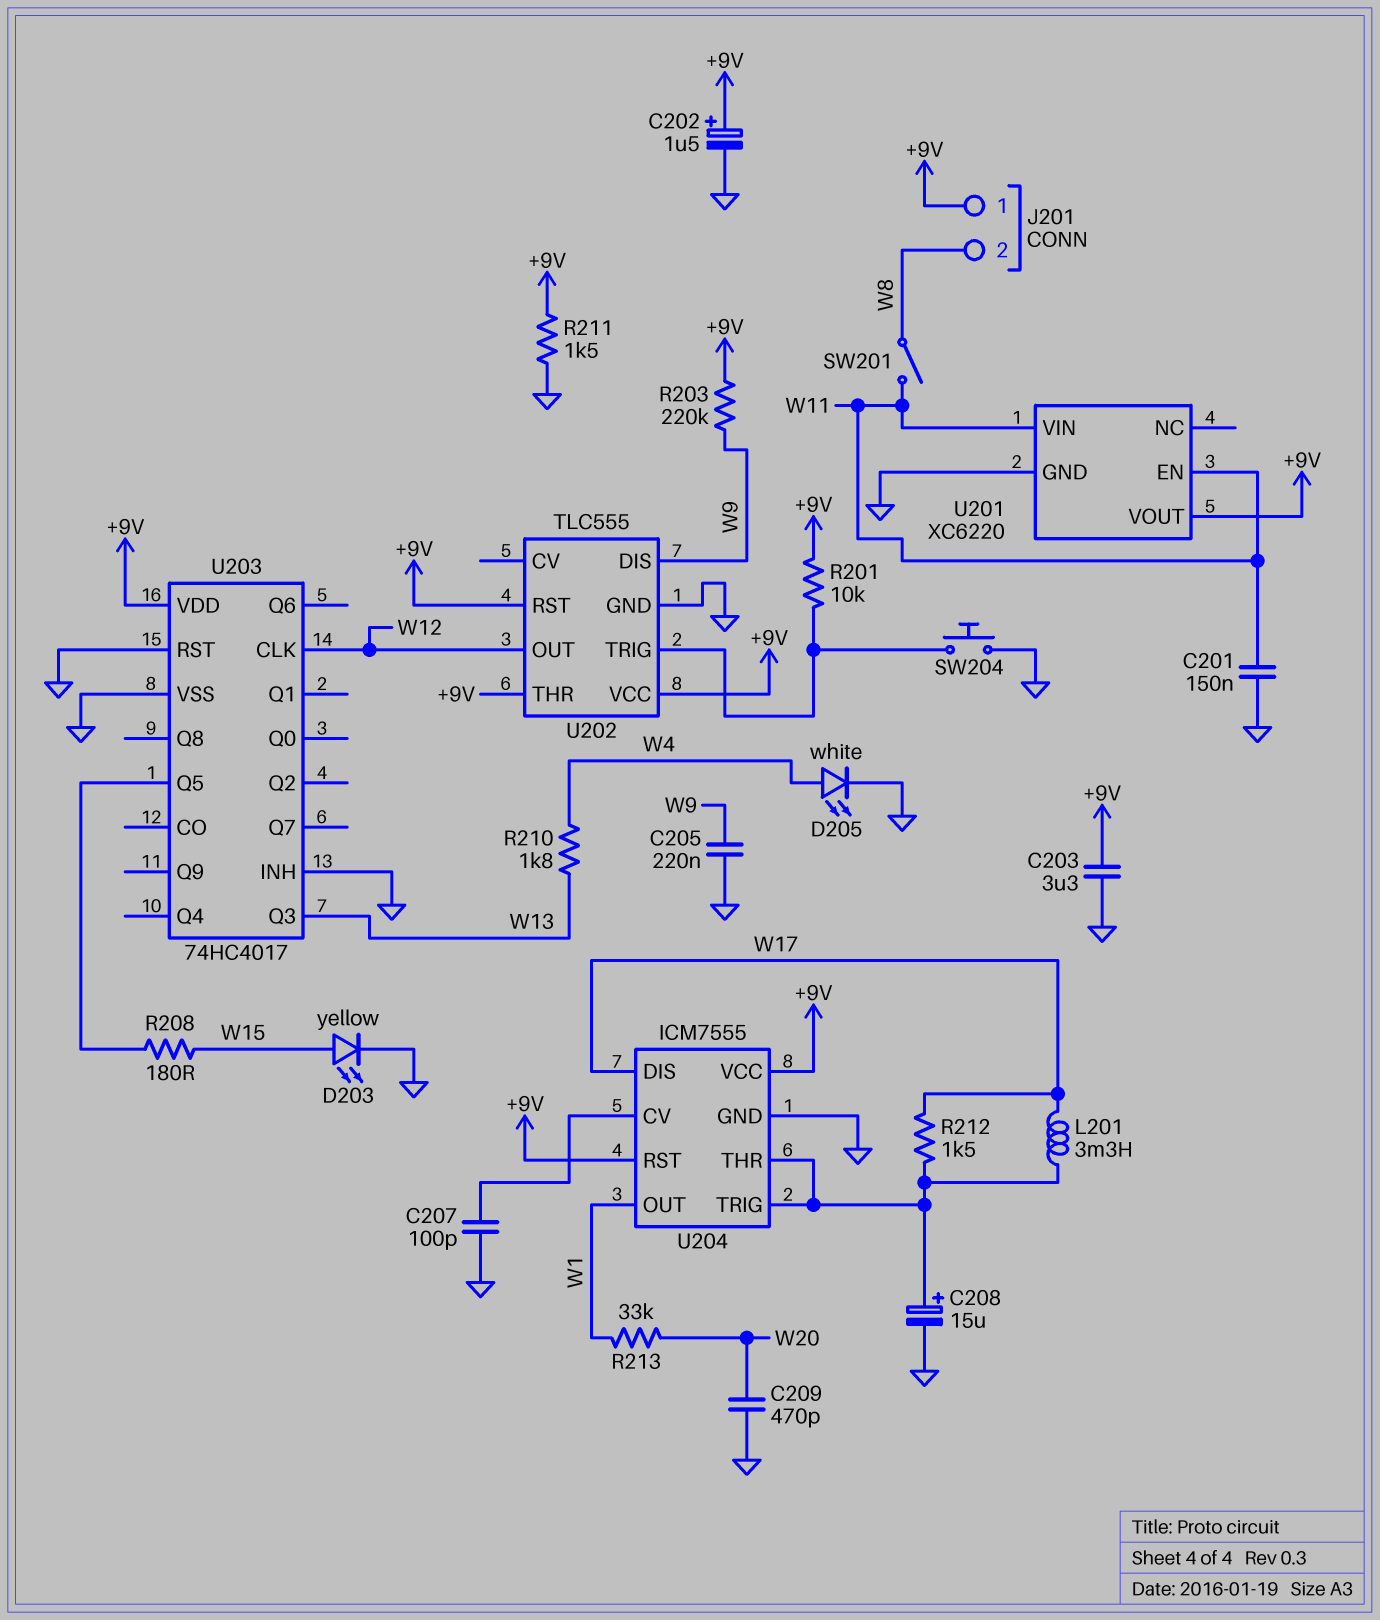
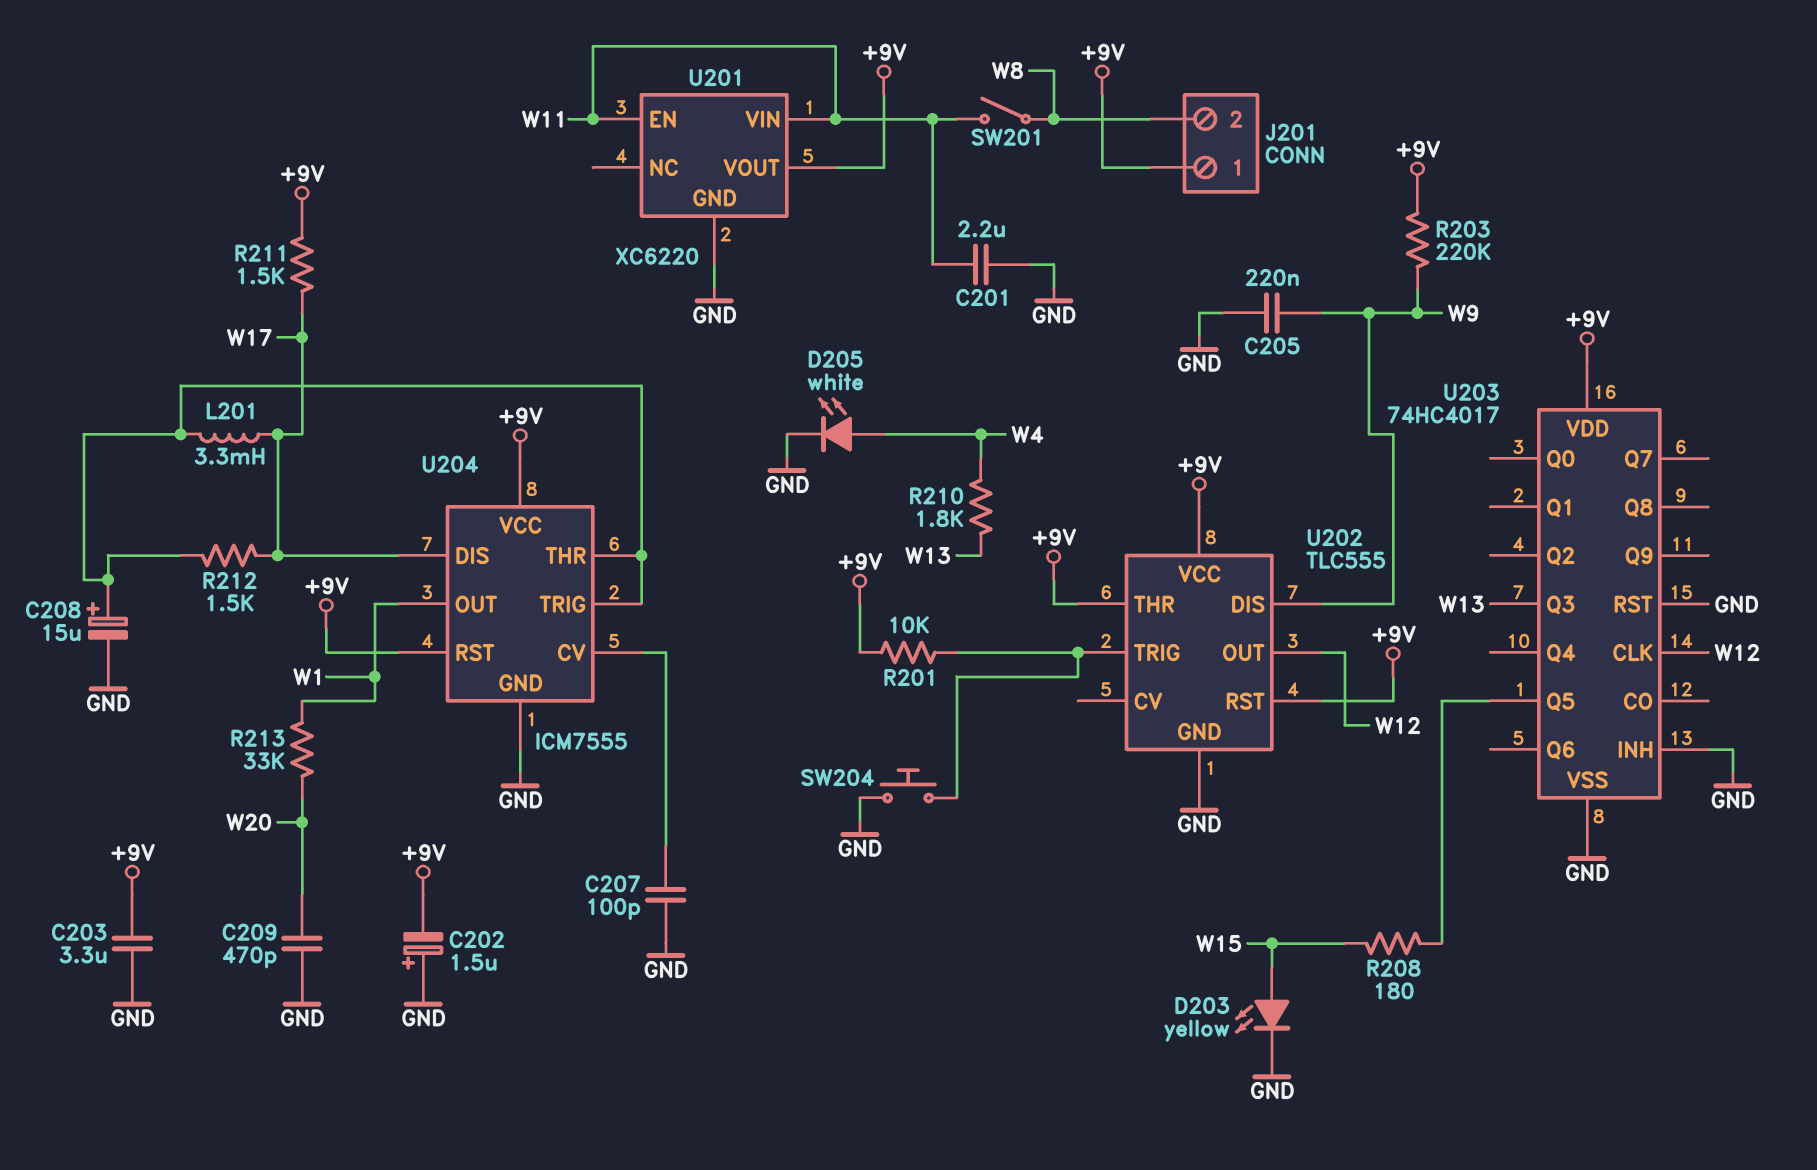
C201: 150nF (GND, W11) -> 2.2uF (GND, W11)
C202: 1.5uF (plus +9V, minus GND) -> 1.5uF (plus GND, minus +9V)
R211: 1.5k (+9V, GND) -> 1.5k (+9V, W17)

